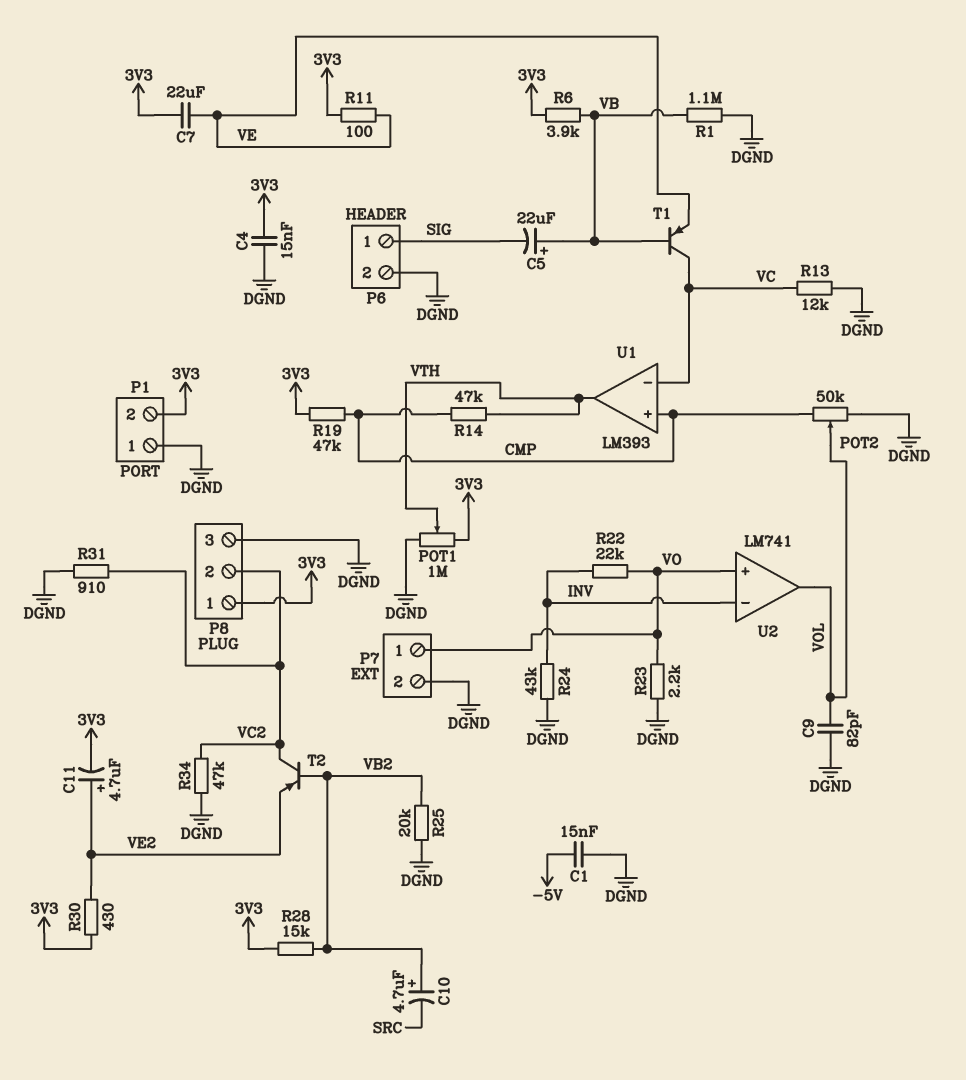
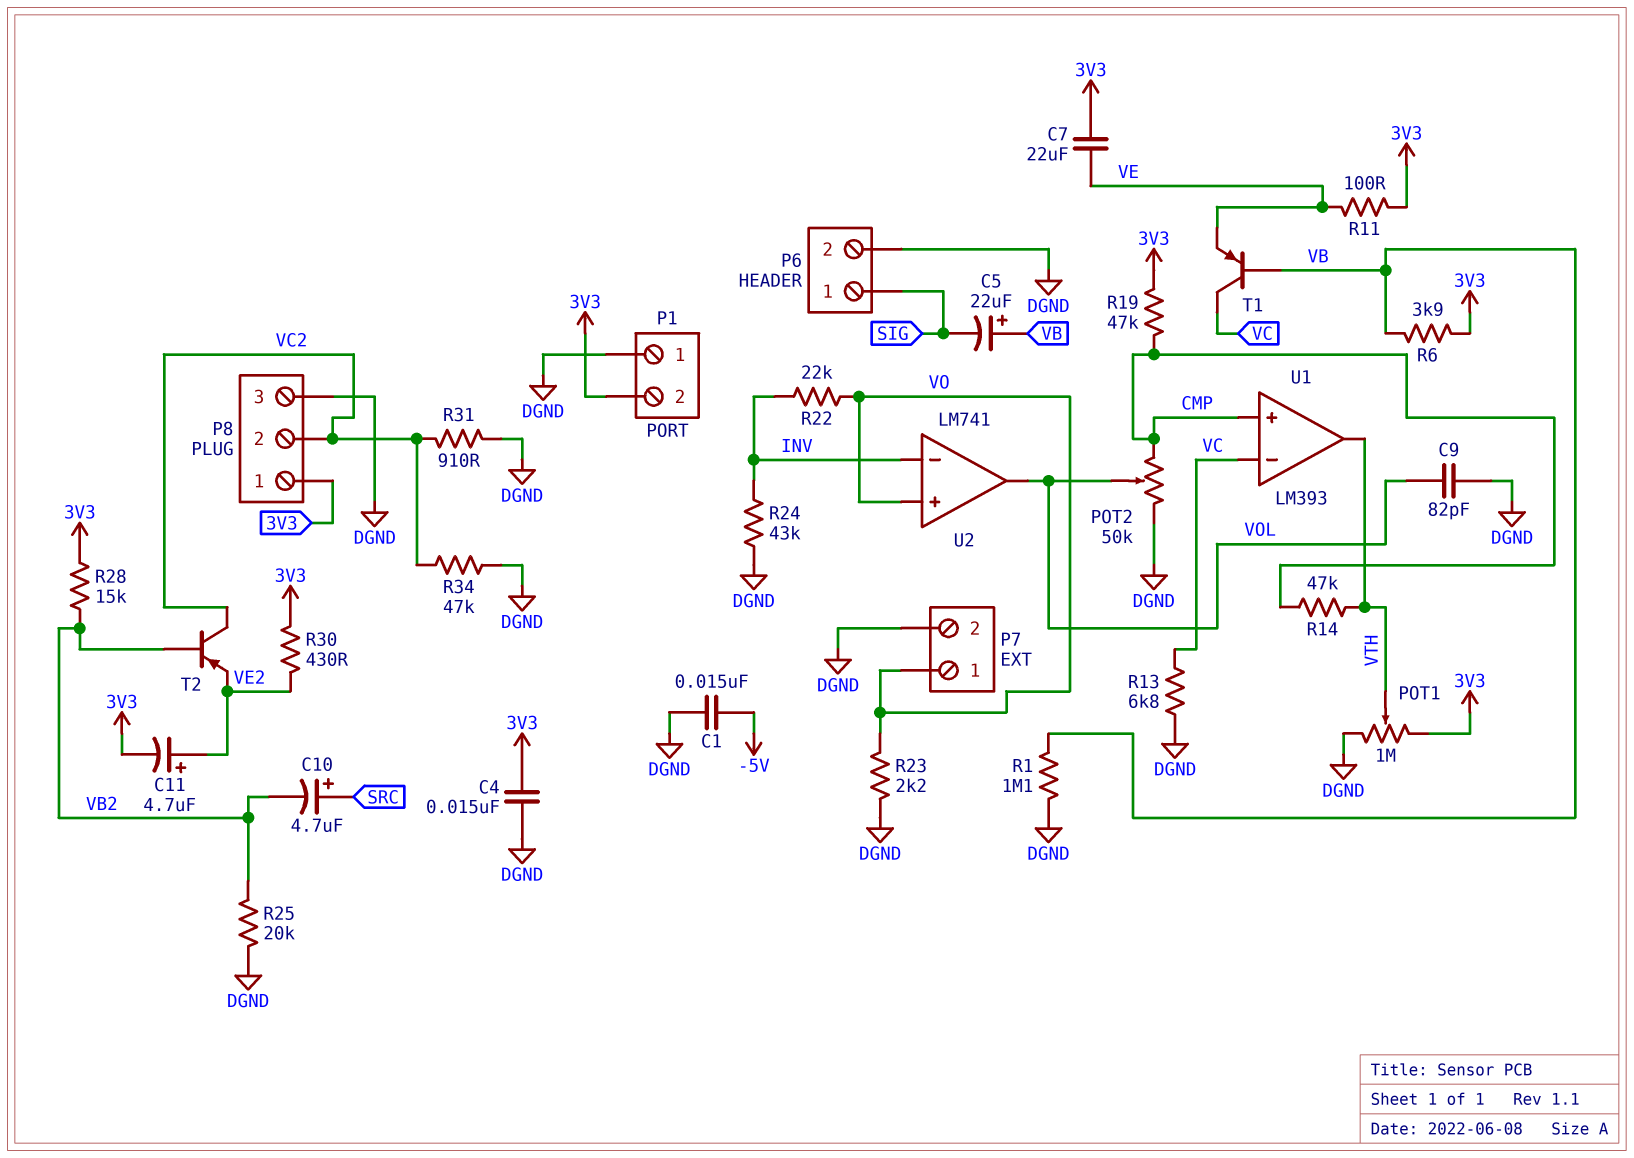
C10: 4.7uF (plus VB2, minus SRC) -> 4.7uF (plus SRC, minus VB2)
R13: 12k (DGND, VC) -> 6.8k (DGND, VC)

